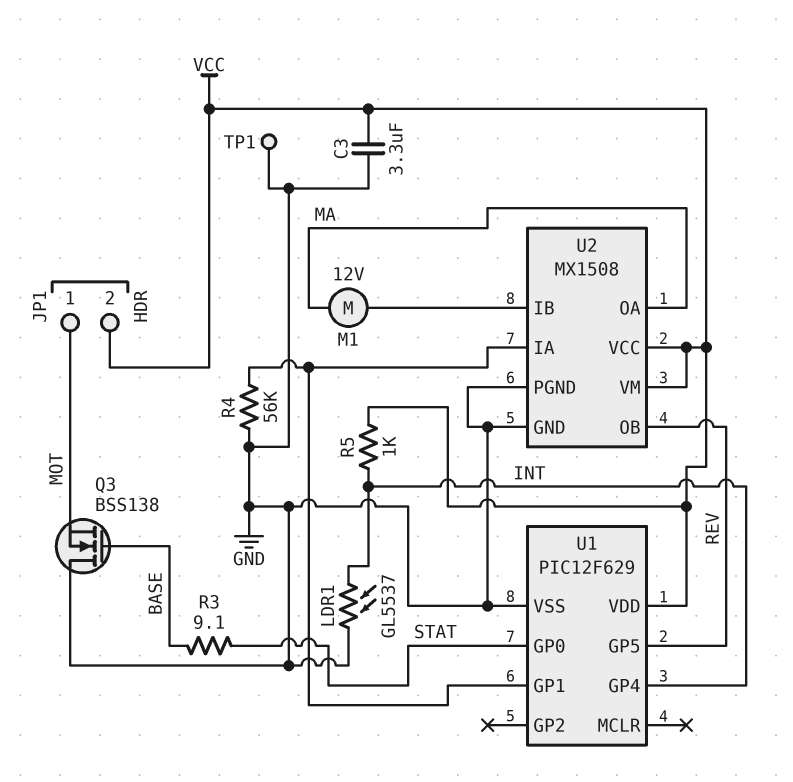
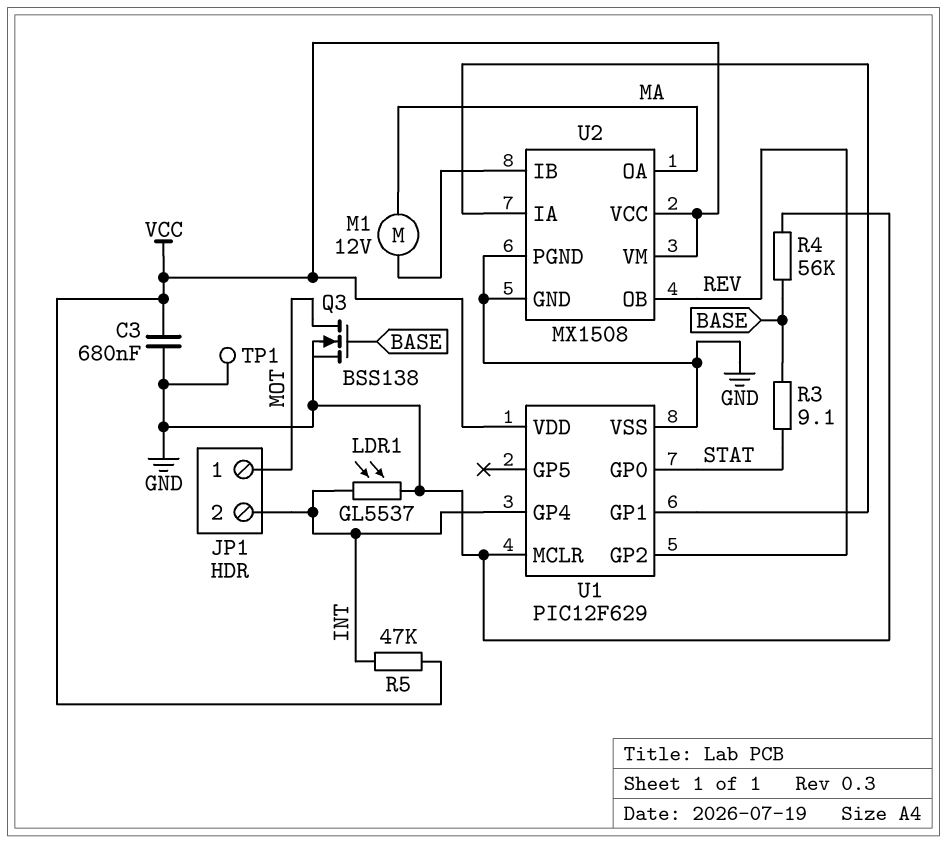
C3: 3.3uF (GND, VCC) -> 680nF (GND, VCC)
JP1 pin 2: VCC -> INT
Q3: NMOS BSS138 (G BASE, D GND, S MOT) -> NMOS BSS138 (G BASE, D MOT, S GND)
R4: 56k (GND, U1/GP1) -> 56k (BASE, GND)
R5: 1k (INT, VCC) -> 47k (INT, VCC)
U1 pin GP2: none -> REV
U1 pin GP5: REV -> none
U1 pin MCLR: none -> GND

